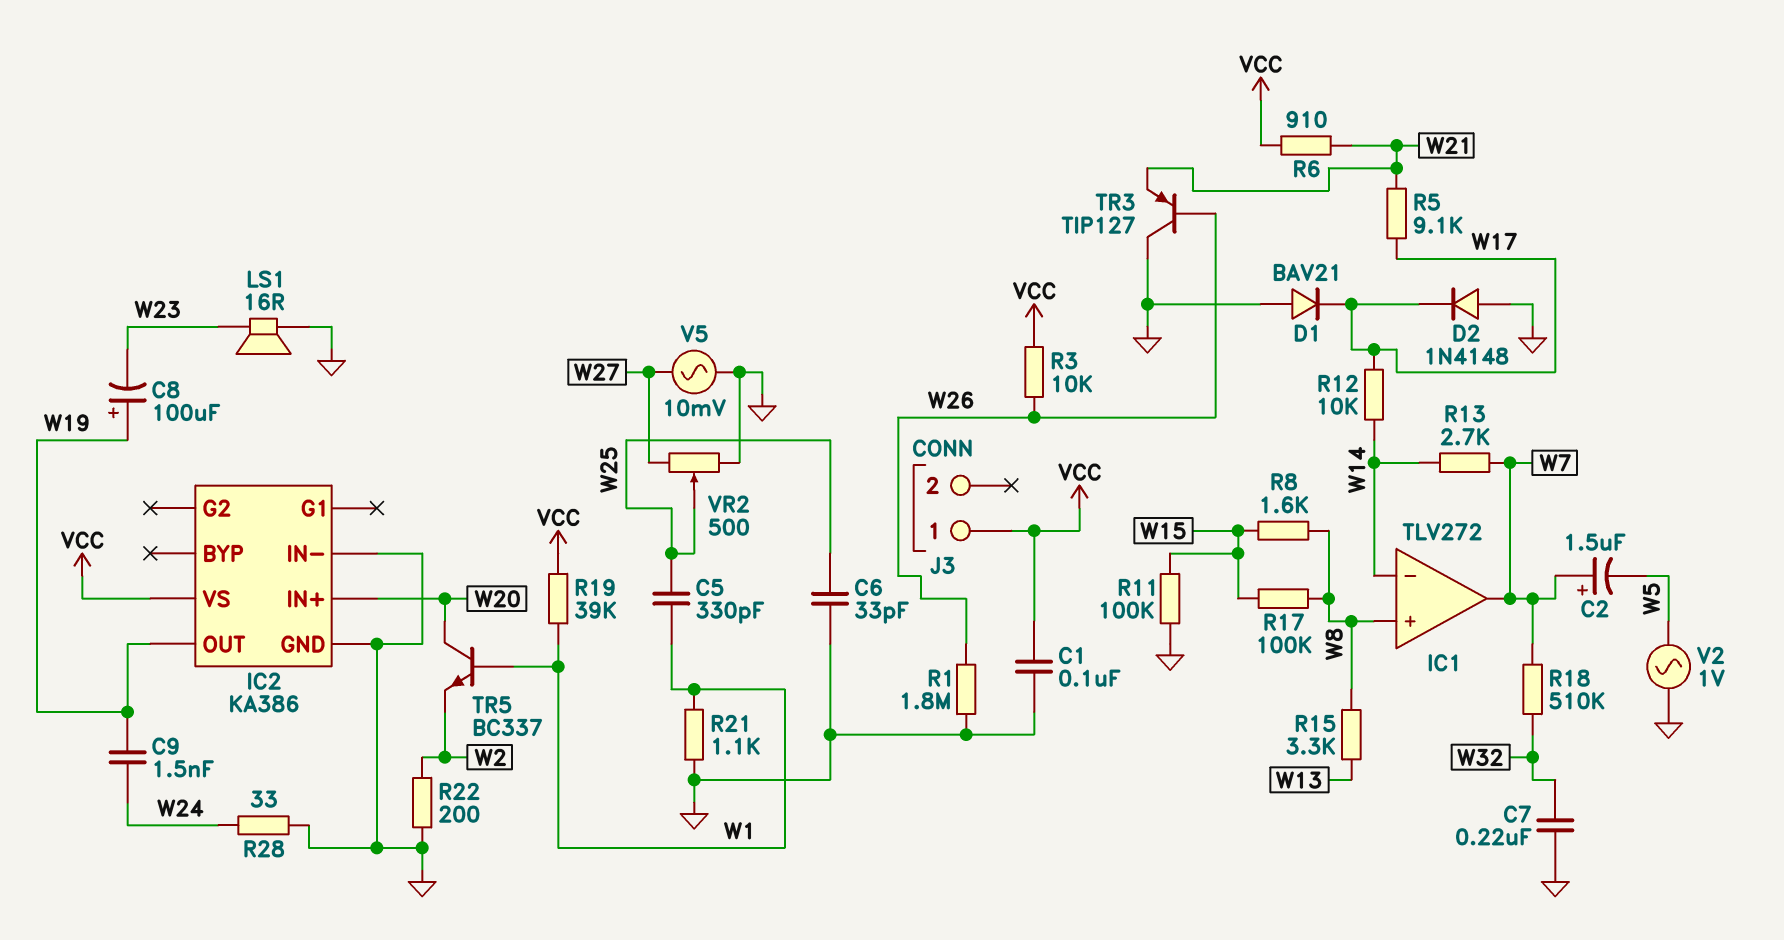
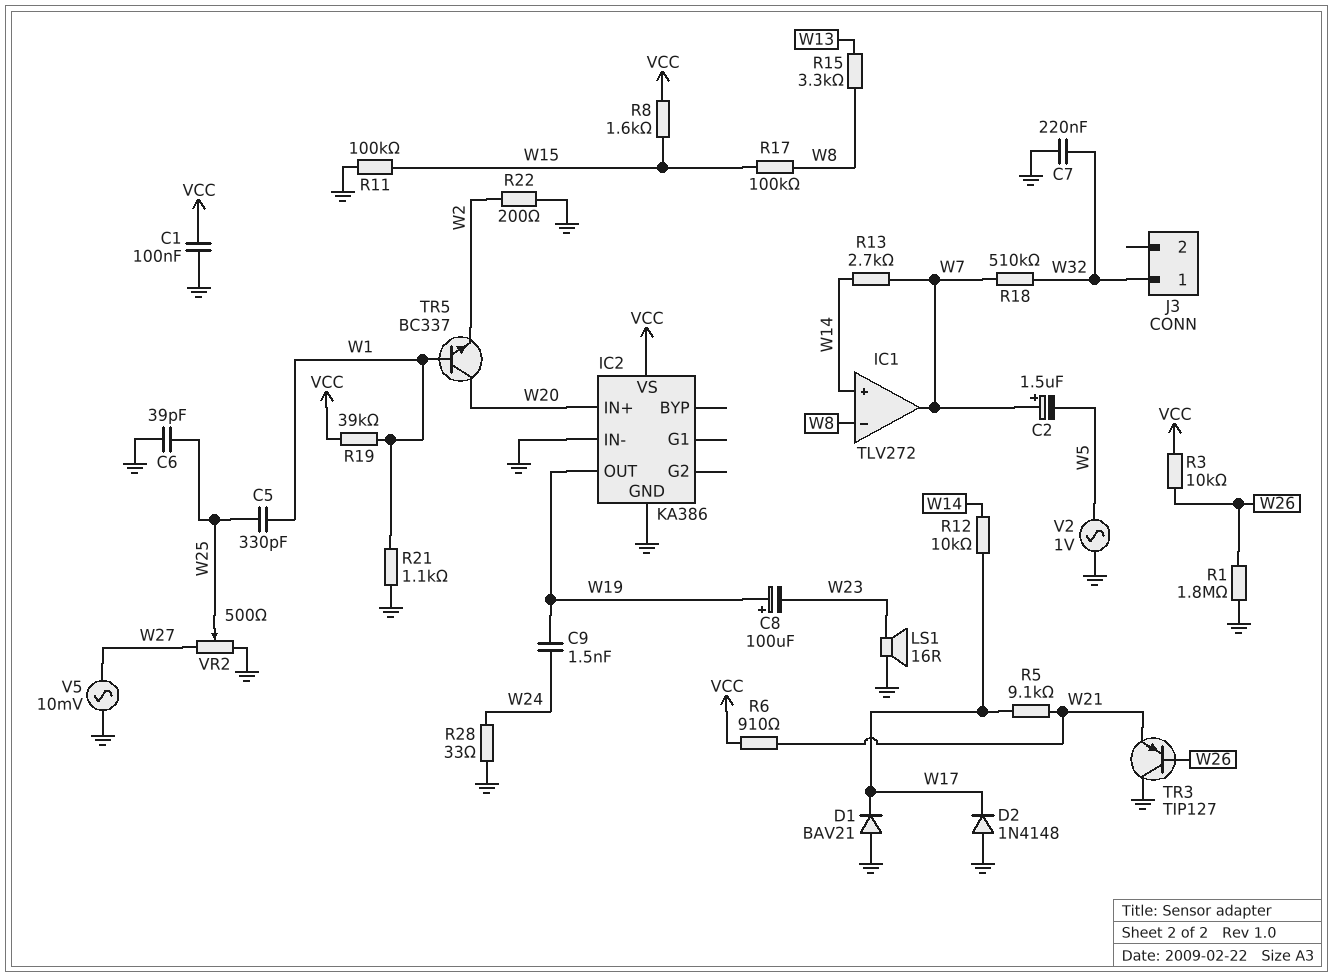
C6: 33pF (GND, W25) -> 39pF (GND, W25)
IC1 pin in+: W8 -> W14
IC1 pin in-: W14 -> W8
J3 pin 1: VCC -> W32
R8: 1.6k (W8, W15) -> 1.6k (VCC, W15)

